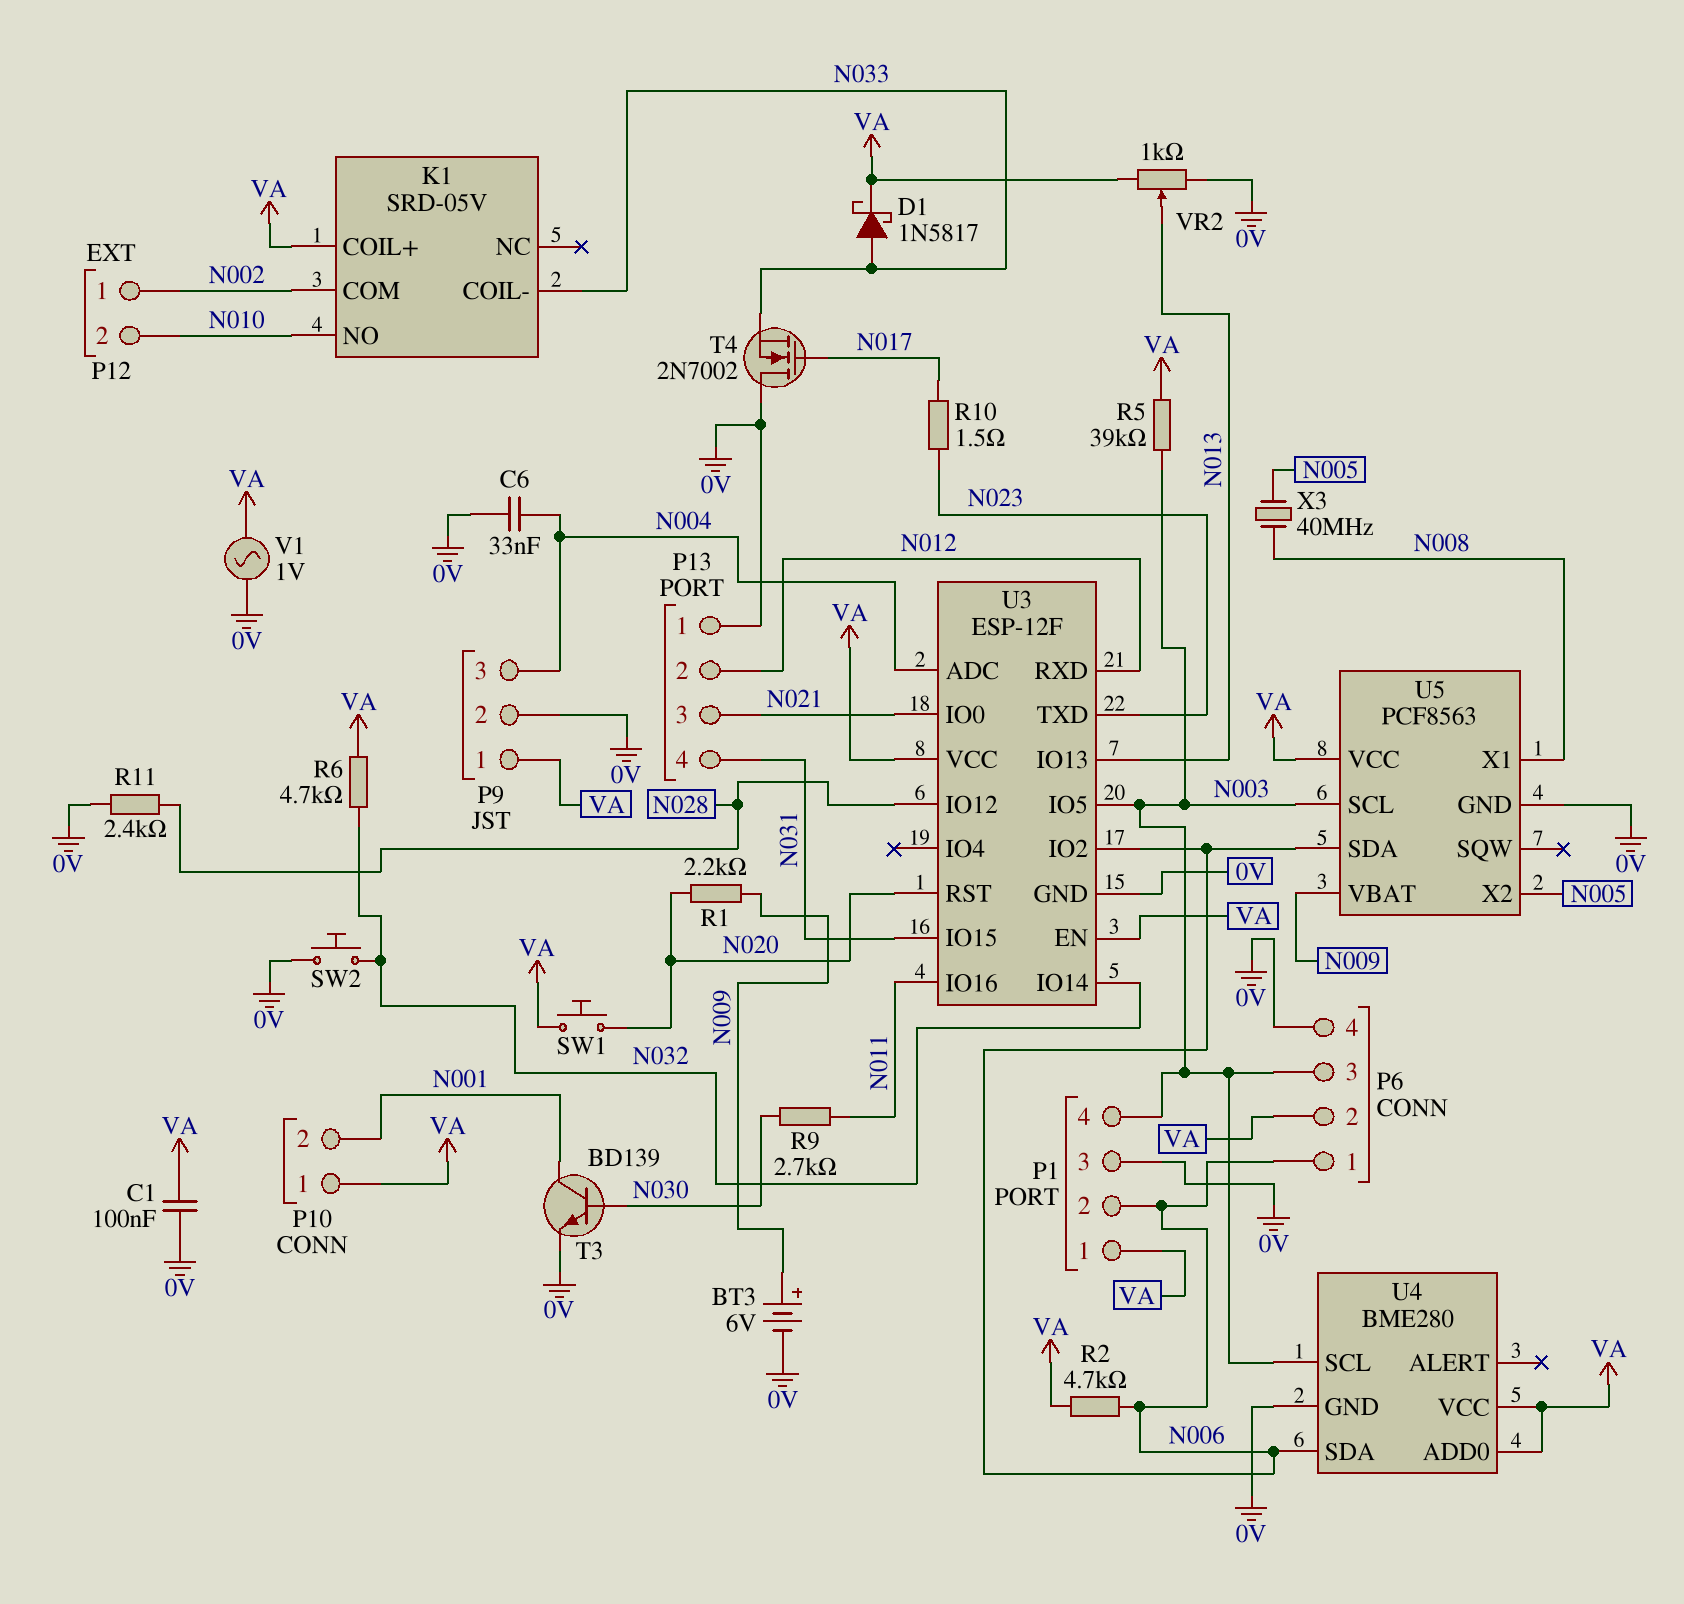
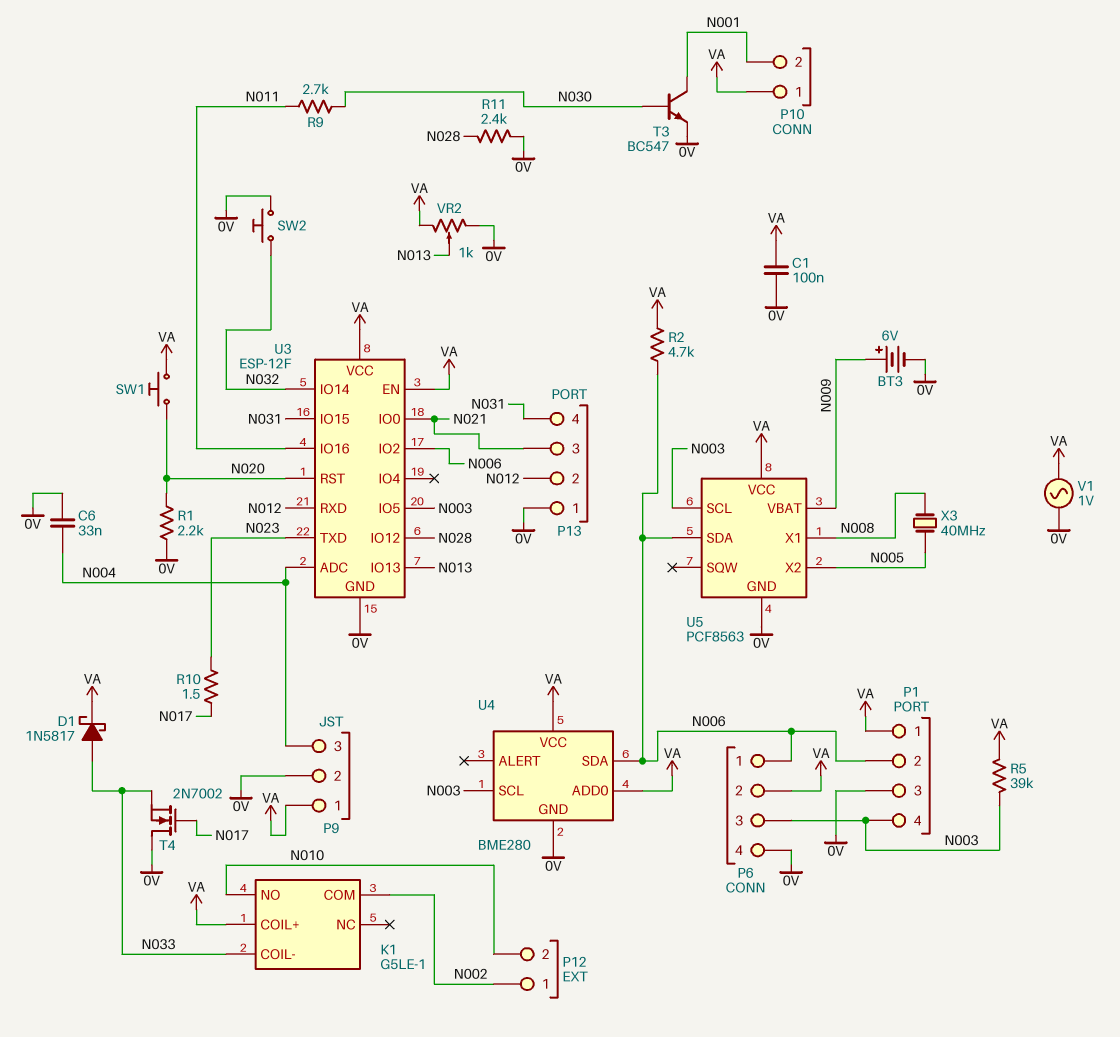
K1: SRD-05V -> G5LE-1
R1: 2.2k (N009, N020) -> 2.2k (0V, N020)
R6: 4.7k (N032, VA) -> none
T3: NPN BD139 (B N030, C N001, E 0V) -> NPN BC547 (B N030, C N001, E 0V)

